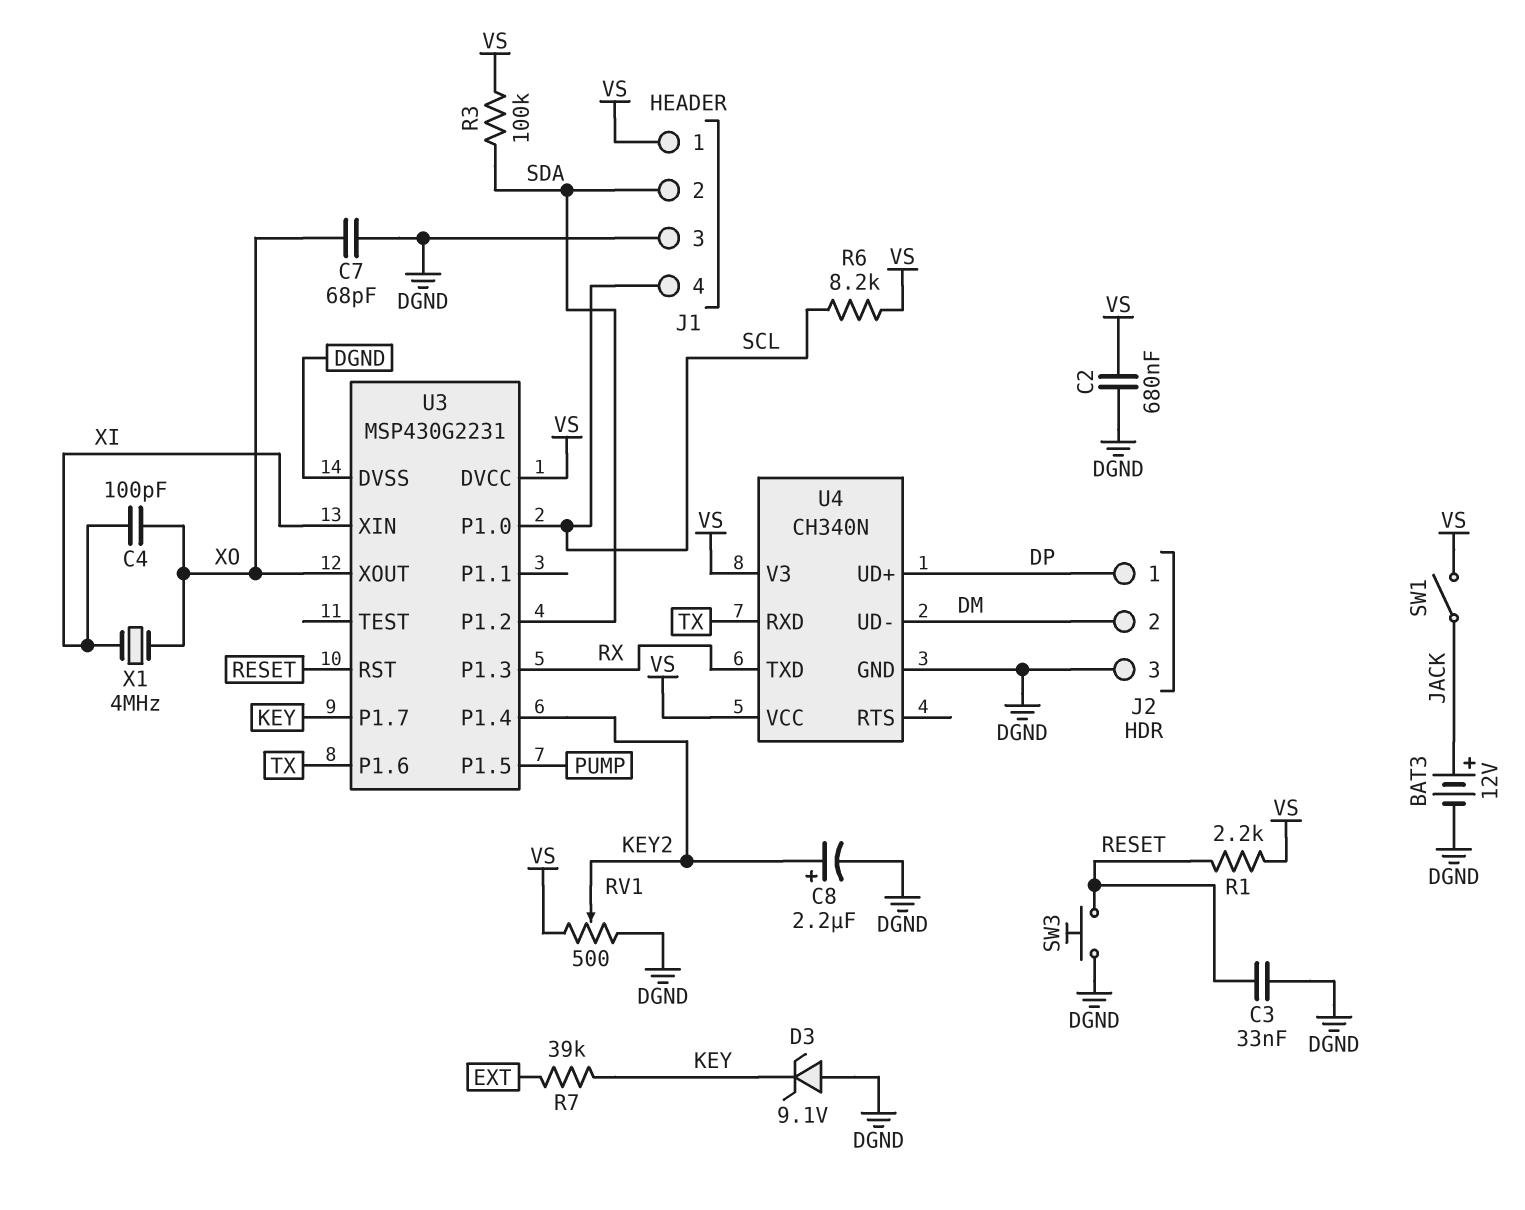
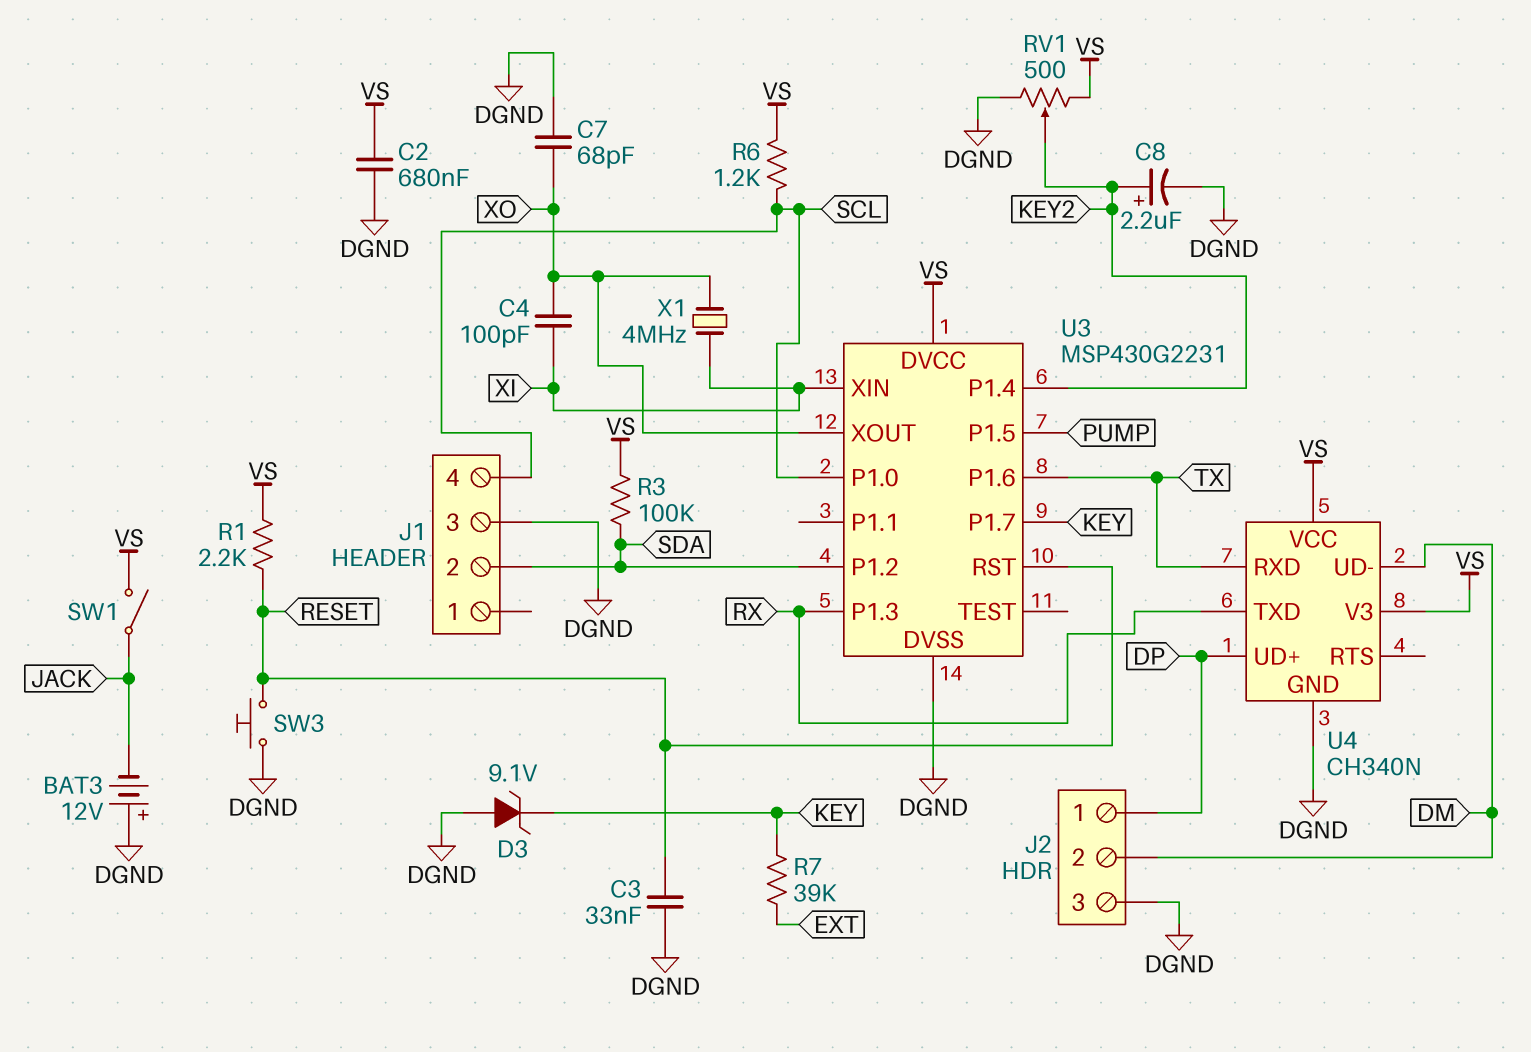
BAT3: 12V (plus JACK, minus DGND) -> 12V (plus DGND, minus JACK)
J1 pin 1: VS -> none
R6: 8.2k (SCL, VS) -> 1.2k (SCL, VS)

